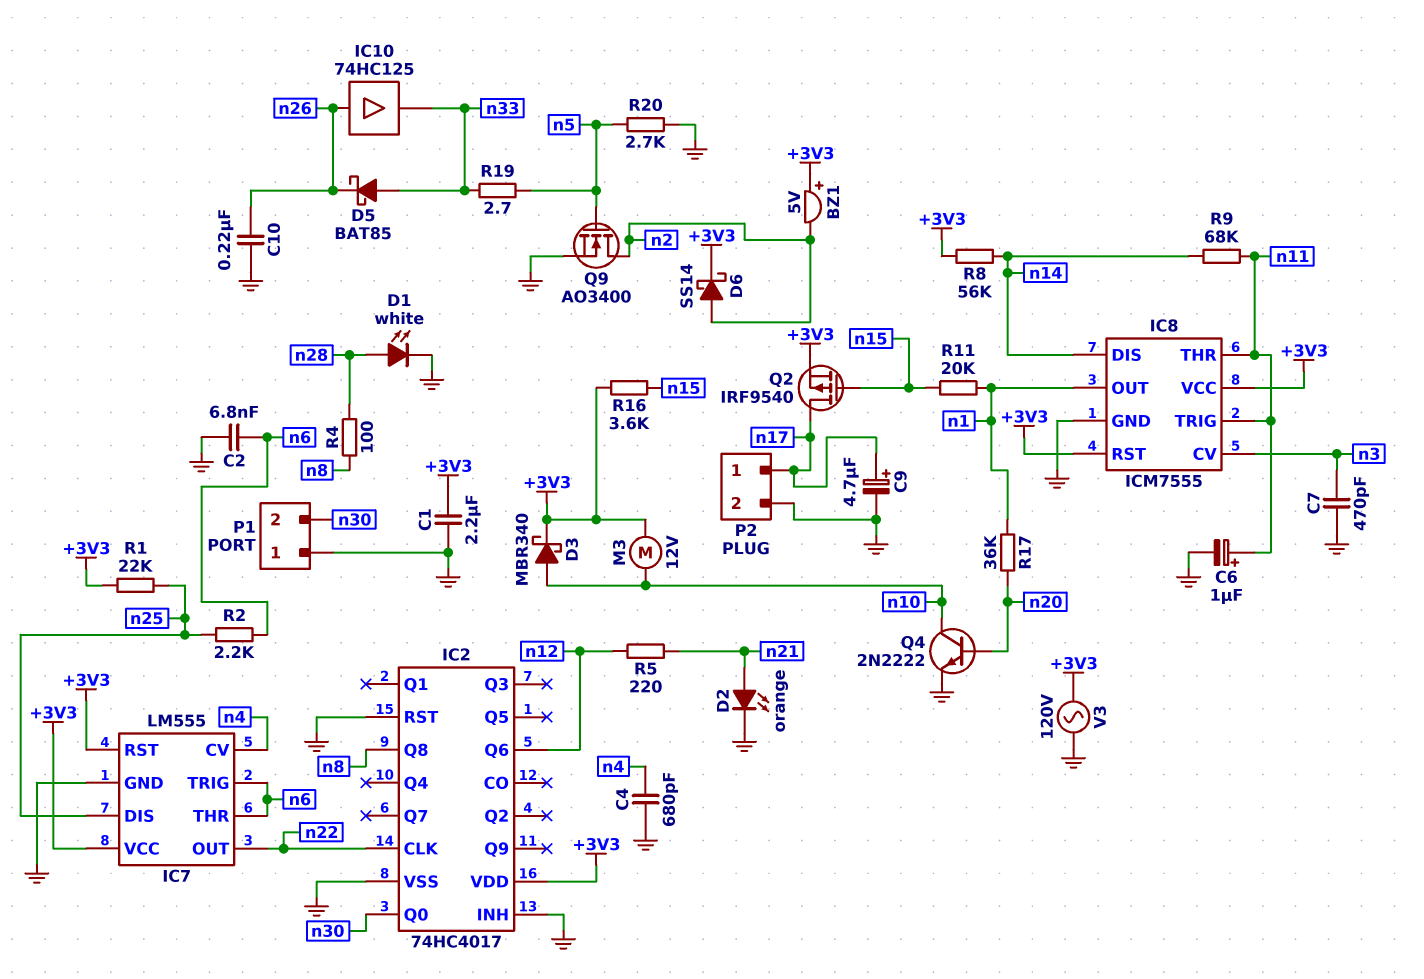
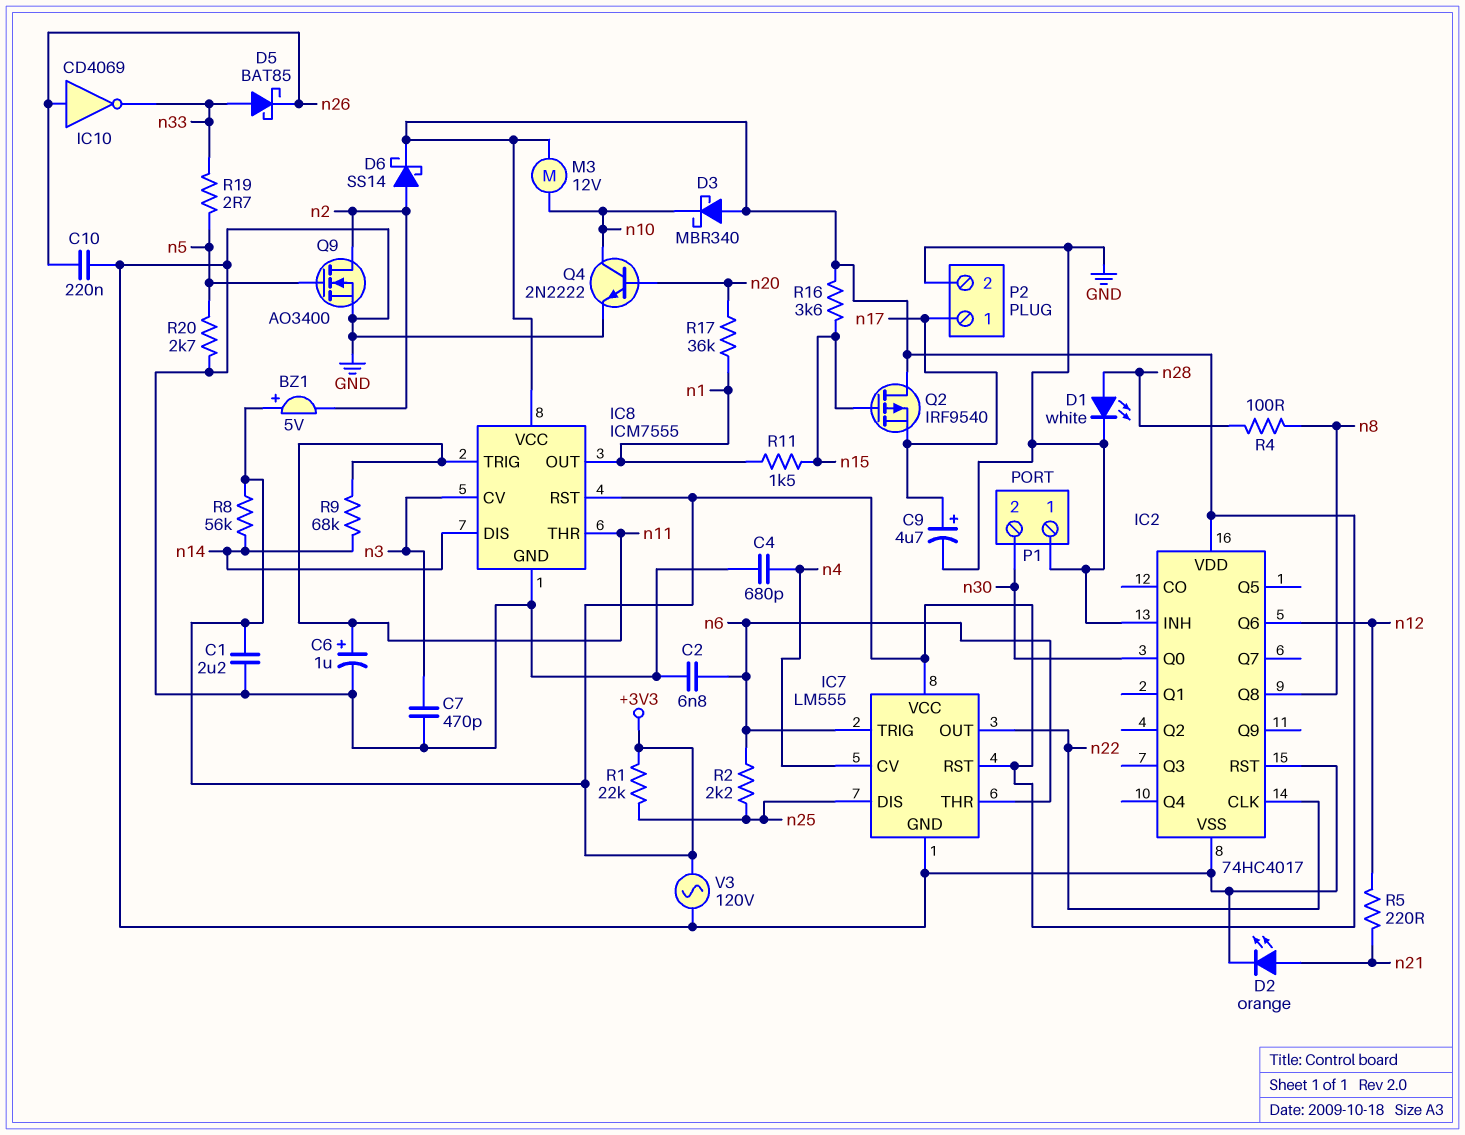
D3: schottky MBR340 (A n10, K +3V3) -> schottky MBR340 (A +3V3, K n10)
IC10: buffer 74HC125 (in n26, out n33) -> NOT CD4069 (in n26, out n33)
Q2: PMOS IRF9540 (G n15, D n17, S +3V3) -> PMOS IRF9540 (G n15, D +3V3, S n17)
R11: 20k (n1, n15) -> 1.5k (n1, n15)

